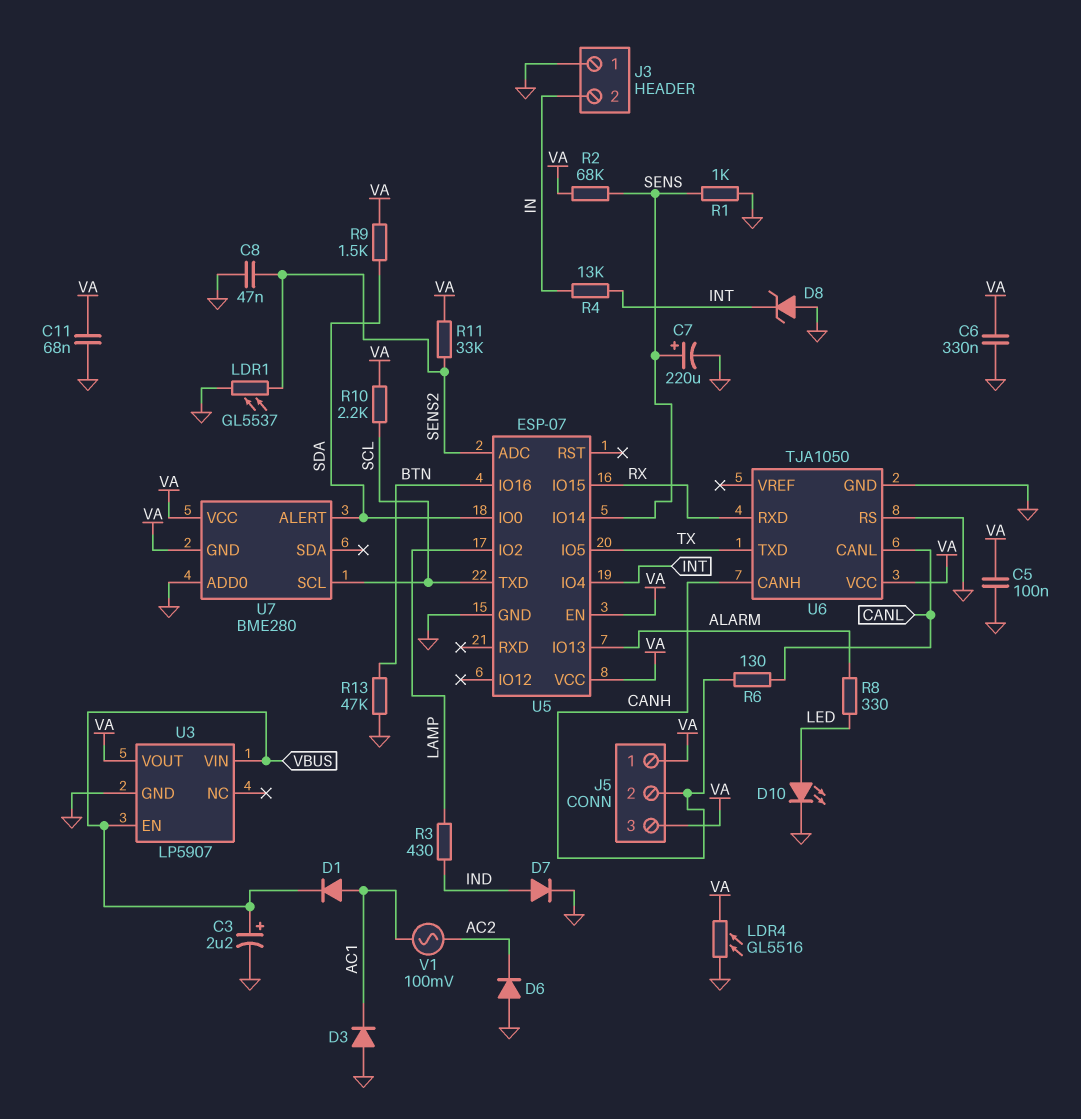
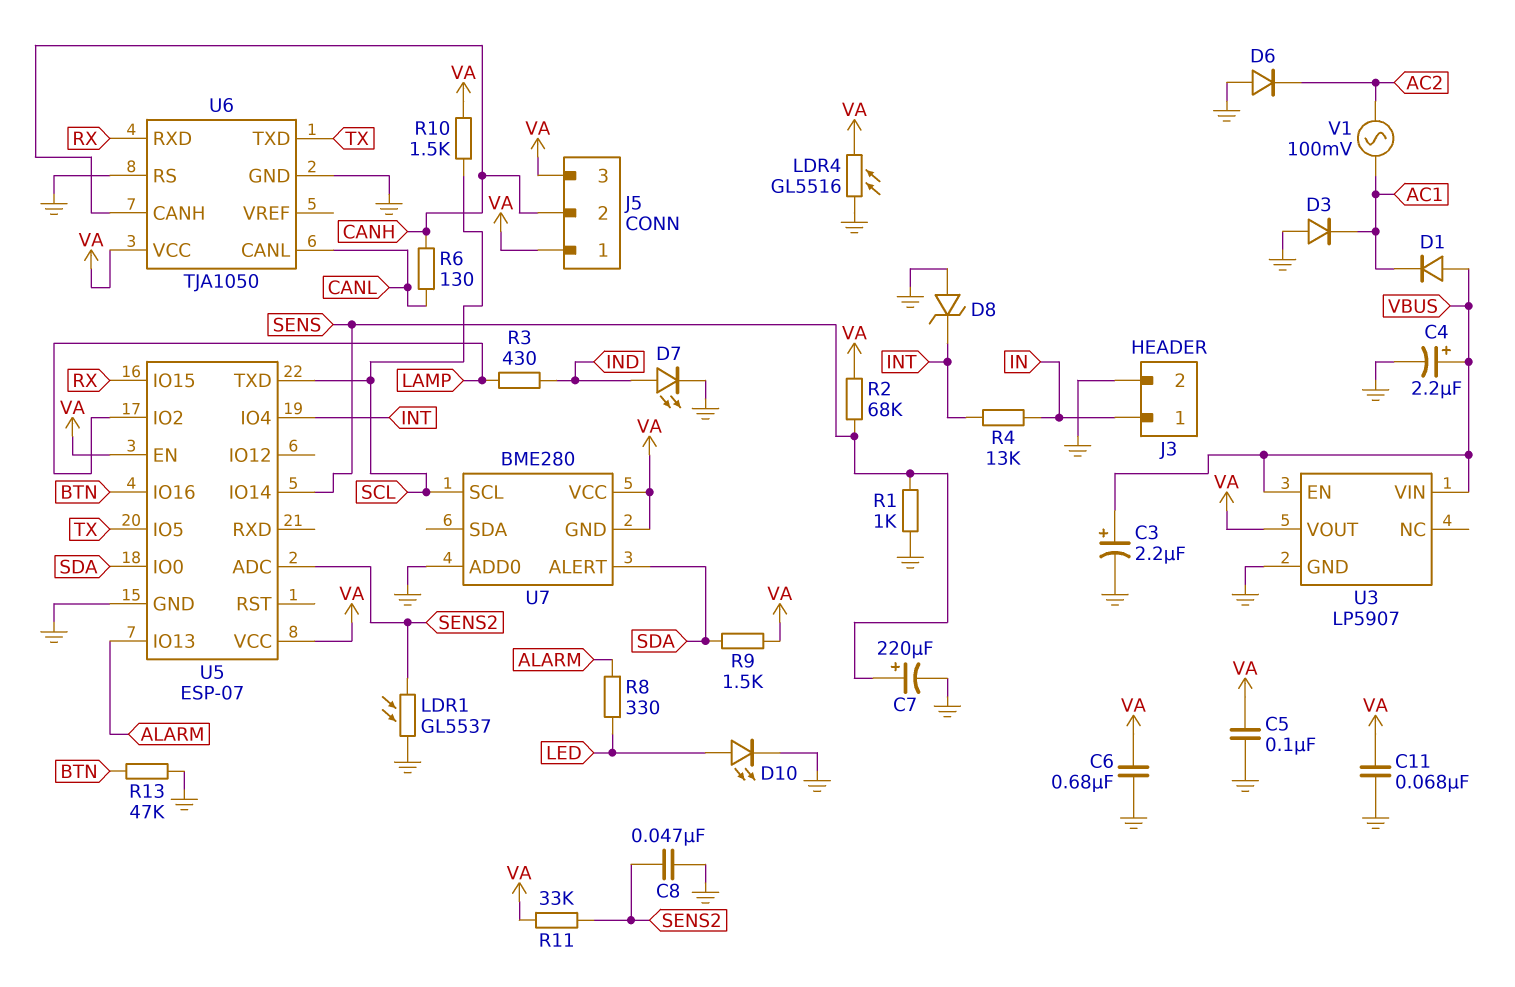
C4: none -> 2.2uF (plus VBUS, minus GND)
C6: 330nF (GND, VA) -> 680nF (GND, VA)
D1: diode (A AC1, K VBUS) -> diode (A VBUS, K AC1)
D7: diode (A IND, K GND) -> LED (A IND, K GND)
J3 pin 1: GND -> IN
J3 pin 2: IN -> GND
R10: 2.2k (SCL, VA) -> 1.5k (SCL, VA)

